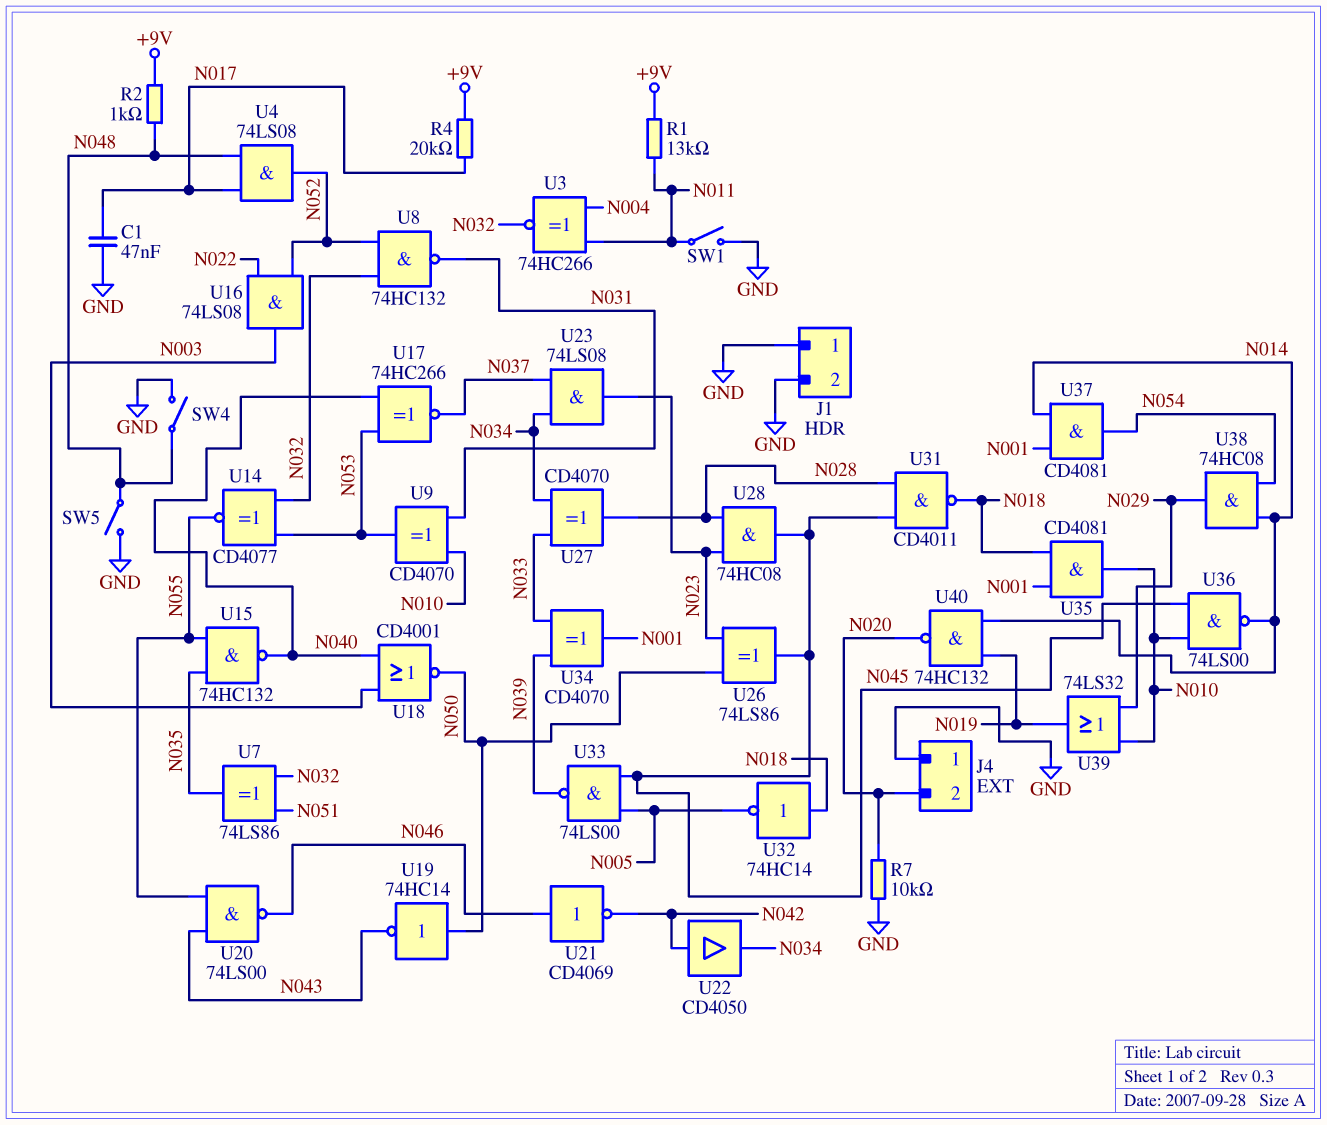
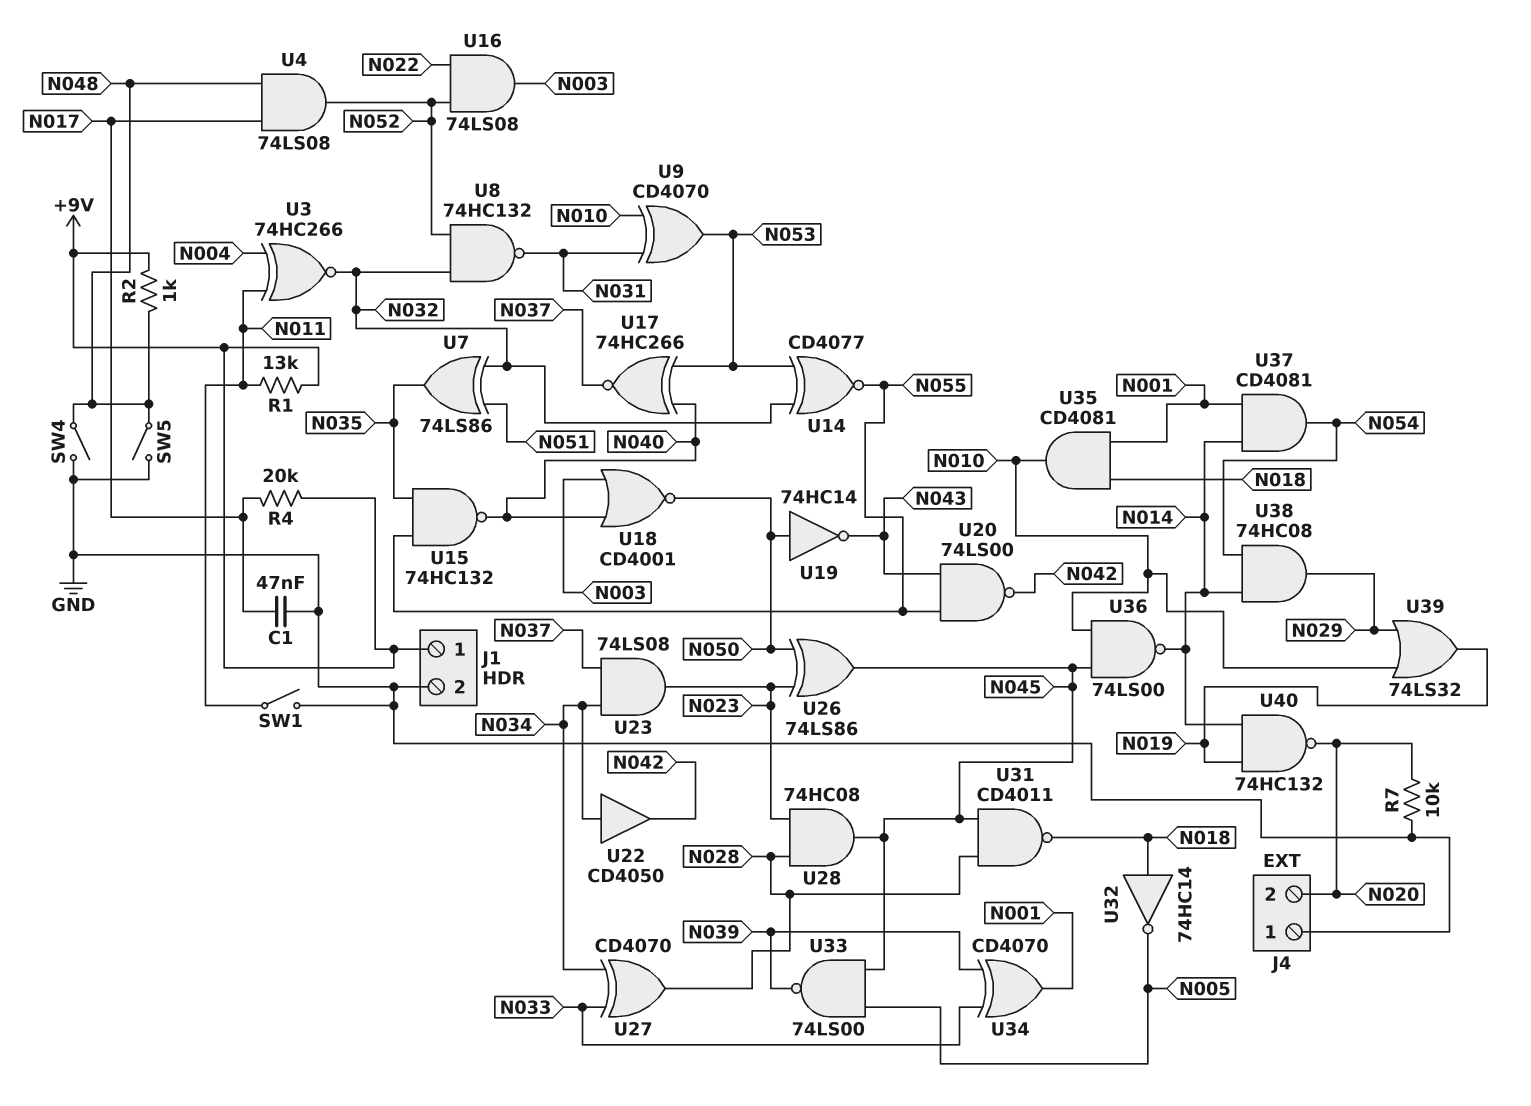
J1 pin 1: GND -> +9V
U20: NAND 74LS00 (in N043, in N055, out N046) -> NAND 74LS00 (in N043, in N055, out N042)
U21: NOT CD4069 (in N046, out N042) -> none
U22: buffer CD4050 (in N042, out N034) -> buffer CD4050 (in N034, out N042)

